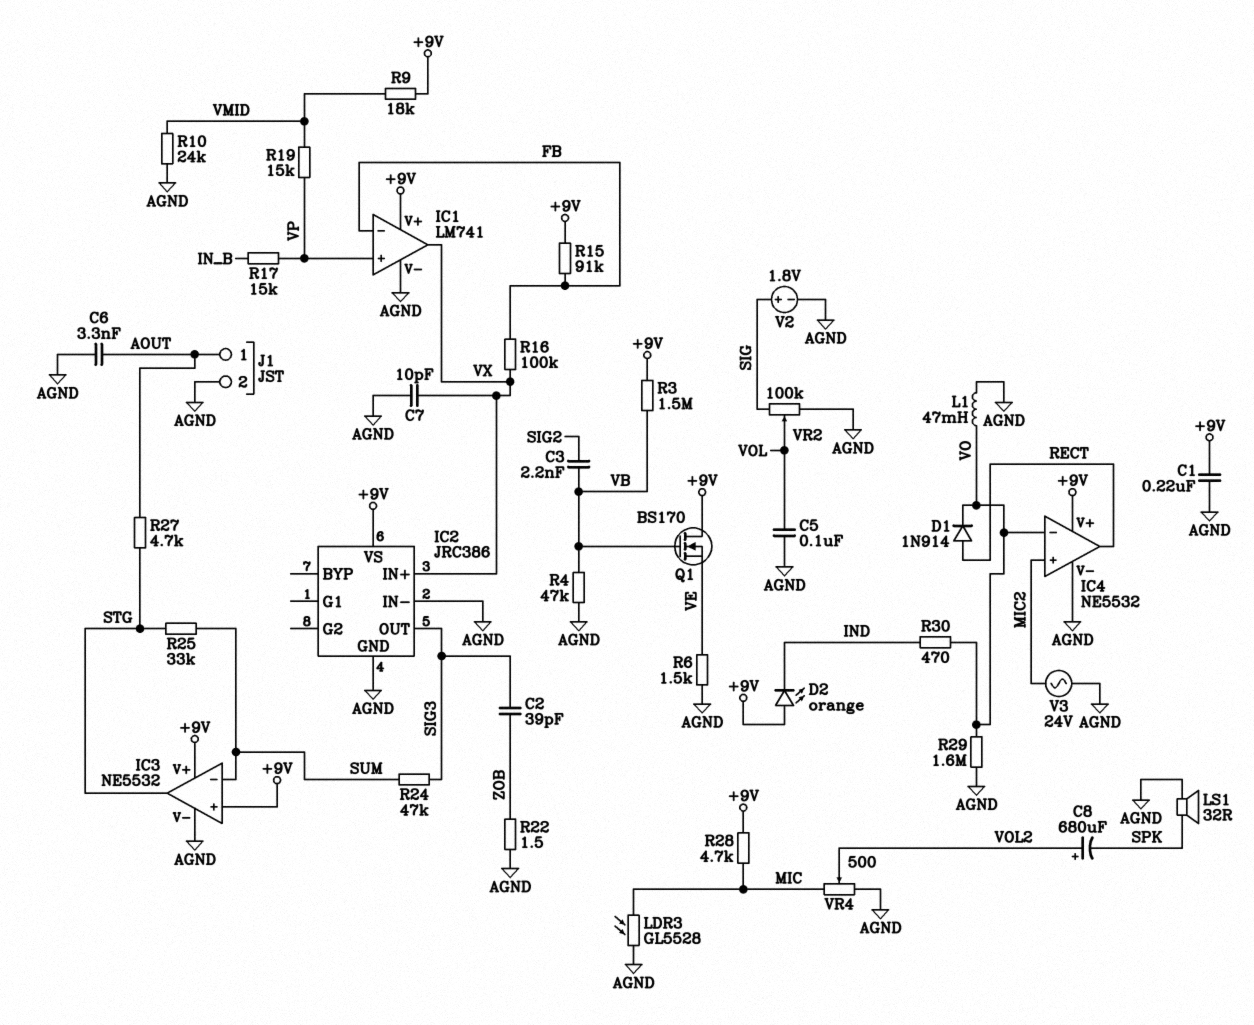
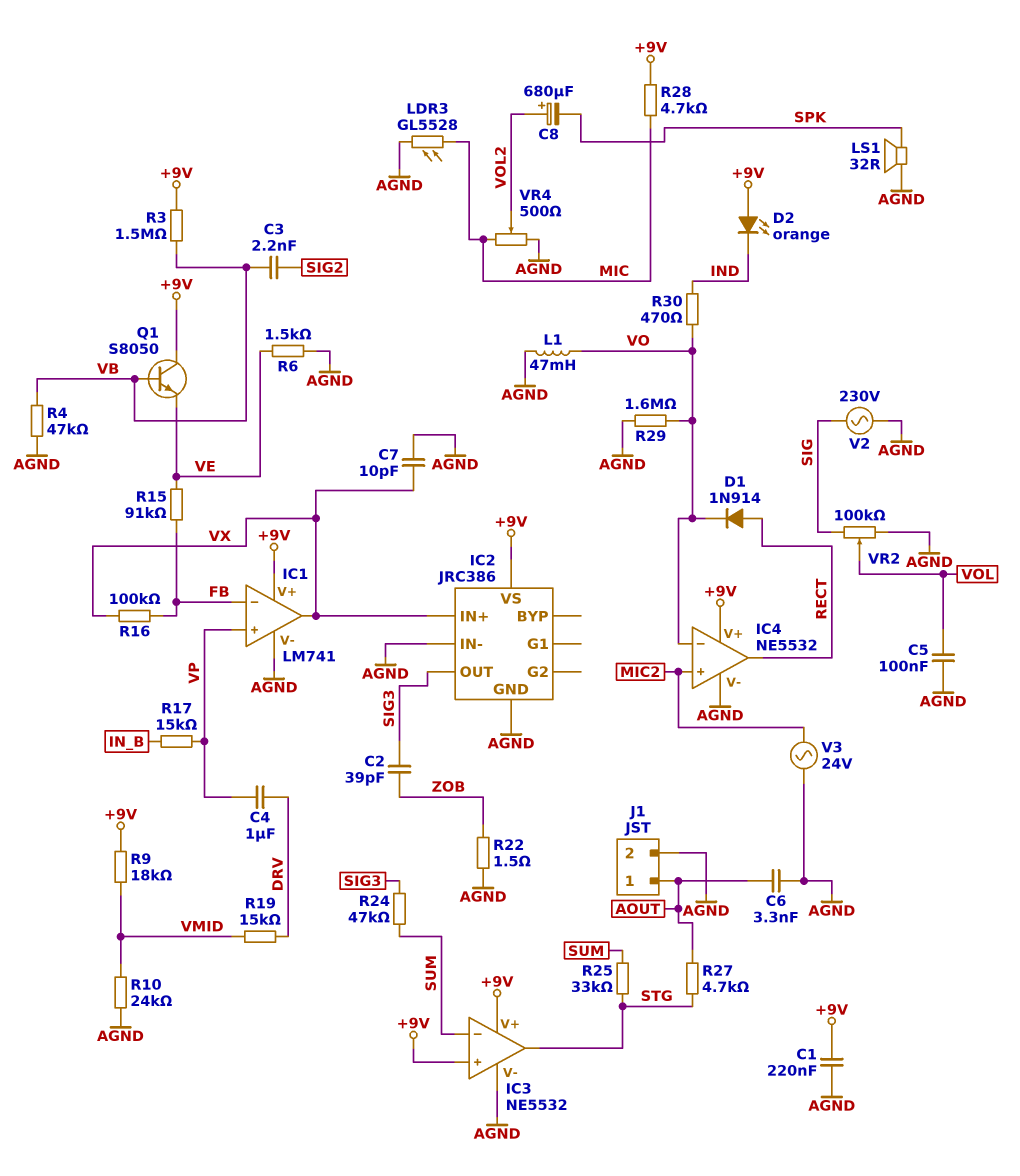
C4: none -> 1uF (DRV, VP)
Q1: NMOS BS170 (G VB, D +9V, S VE) -> NPN S8050 (B VB, C +9V, E VE)
R15: 91k (+9V, FB) -> 91k (FB, VE)
R19: 15k (VMID, VP) -> 15k (DRV, VMID)
V2: 1.8V (plus SIG, minus AGND) -> AC 230V (AGND, SIG)

